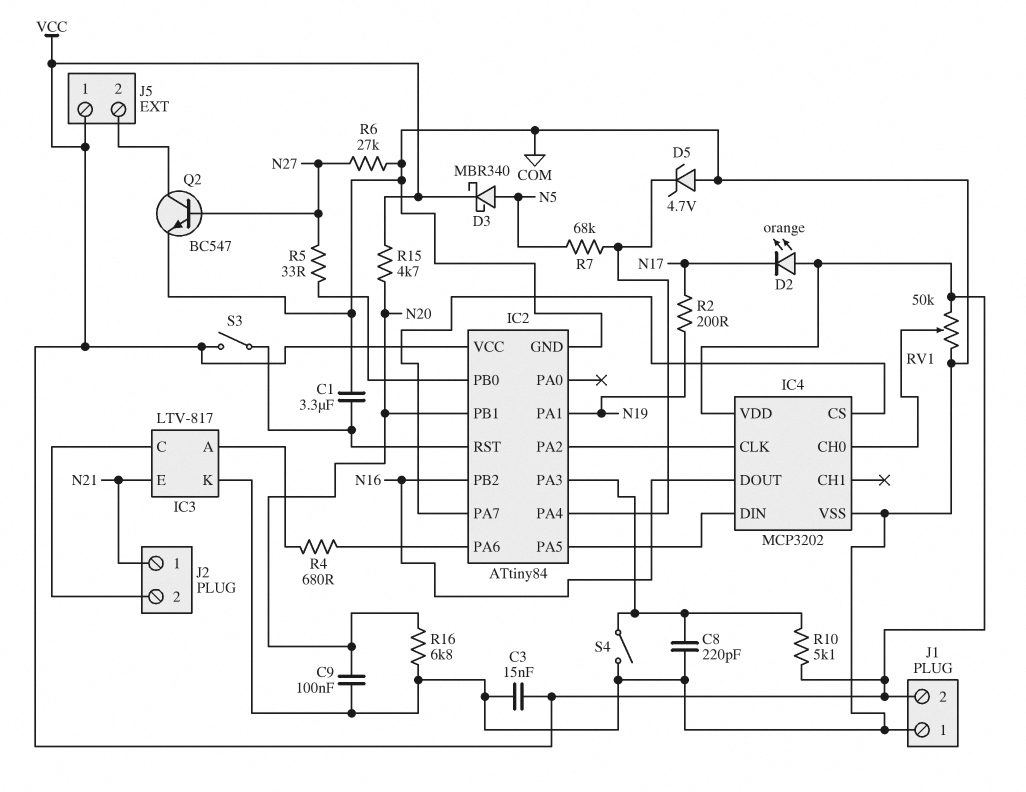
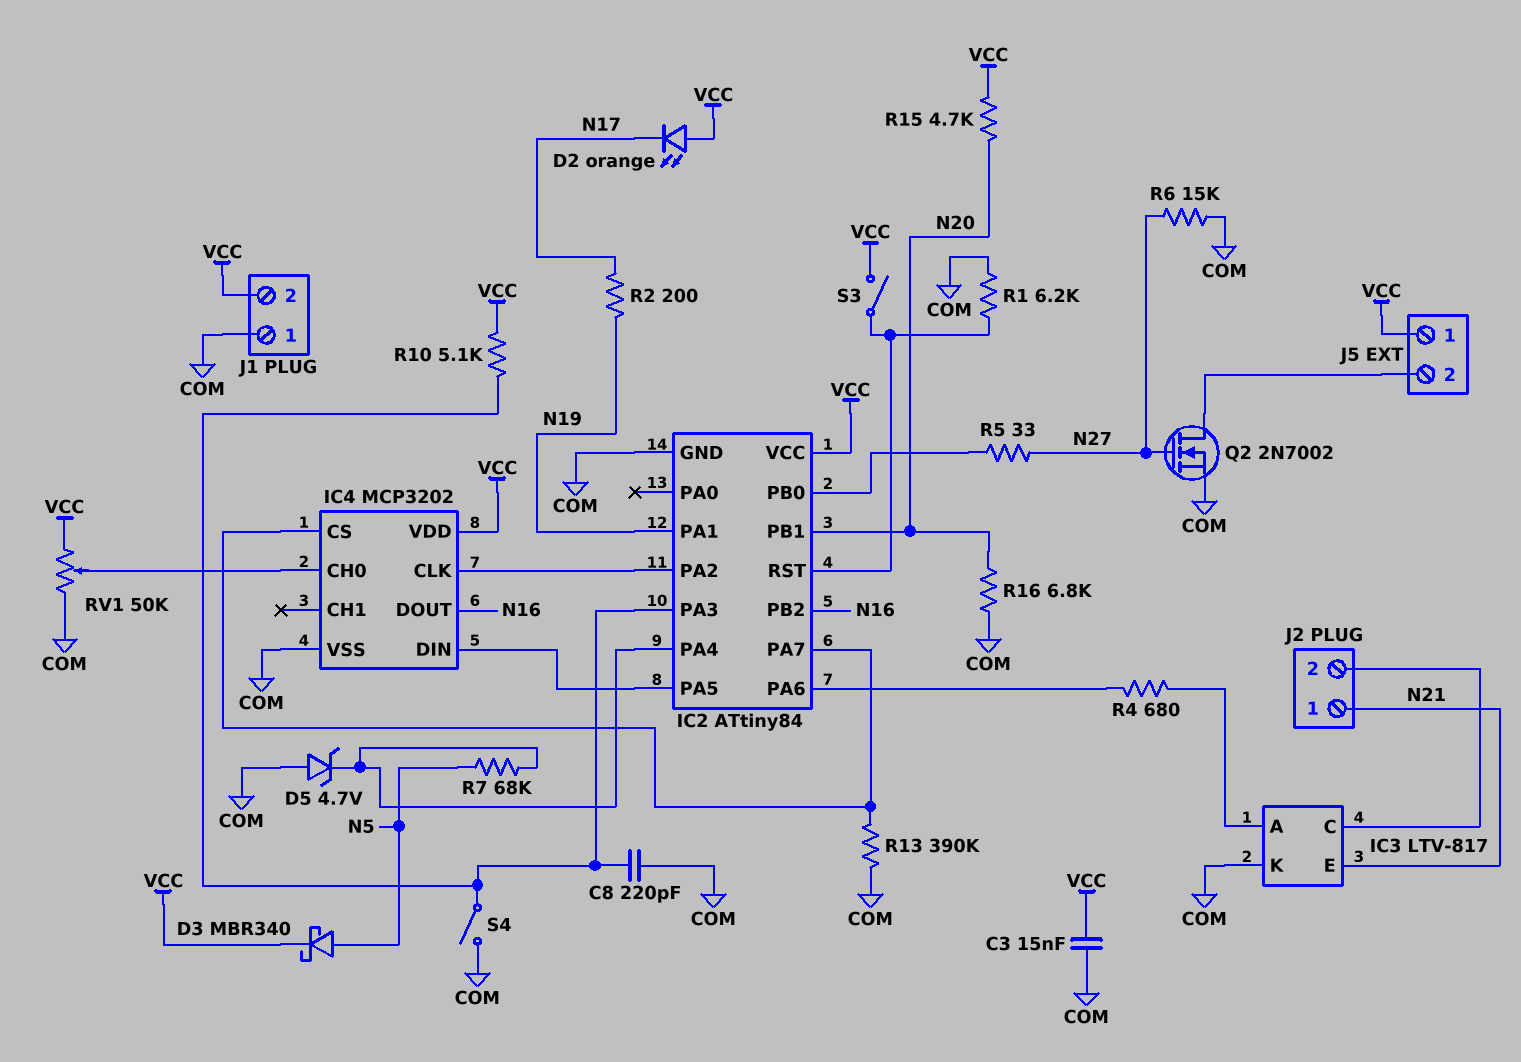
C1: 3.3uF (COM, IC2/RST) -> none
C9: 100nF (COM, N20) -> none
Q2: NPN BC547 (B N27, C J5/2, E COM) -> NMOS 2N7002 (G N27, D J5/2, S COM)
R1: none -> 6.2k (COM, IC2/RST)
R6: 27k (COM, N27) -> 15k (COM, N27)
R13: none -> 390k (COM, IC2/PA7)

